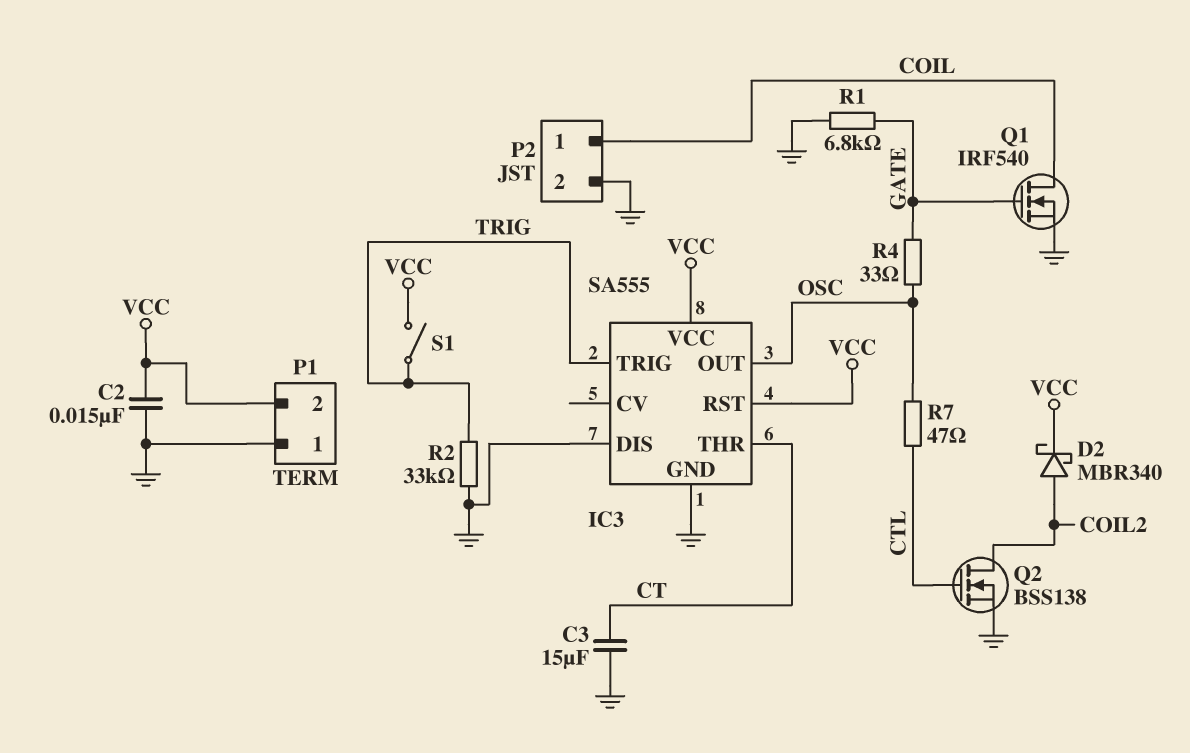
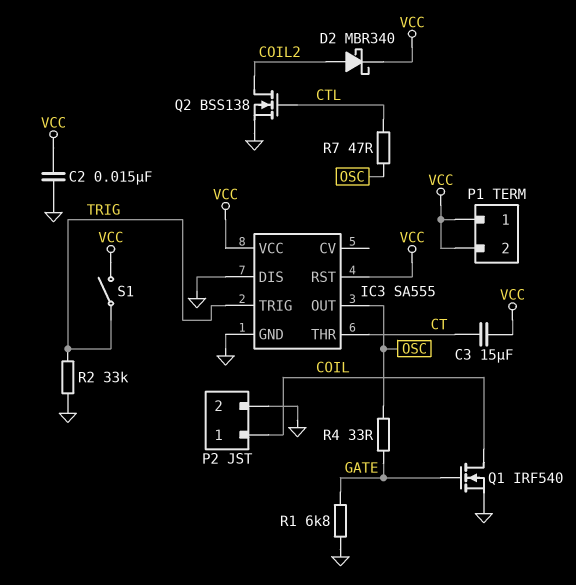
C3: 15uF (CT, GND) -> 15uF (CT, VCC)
P1 pin 1: GND -> VCC

